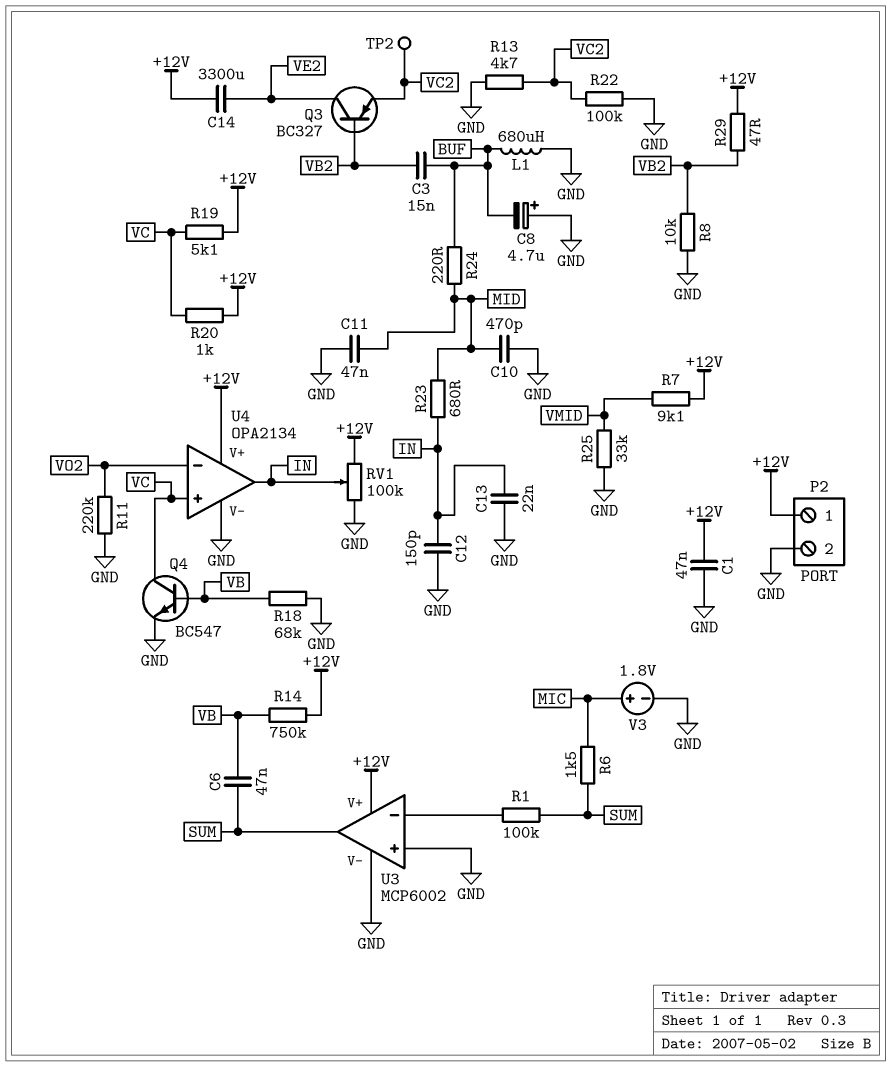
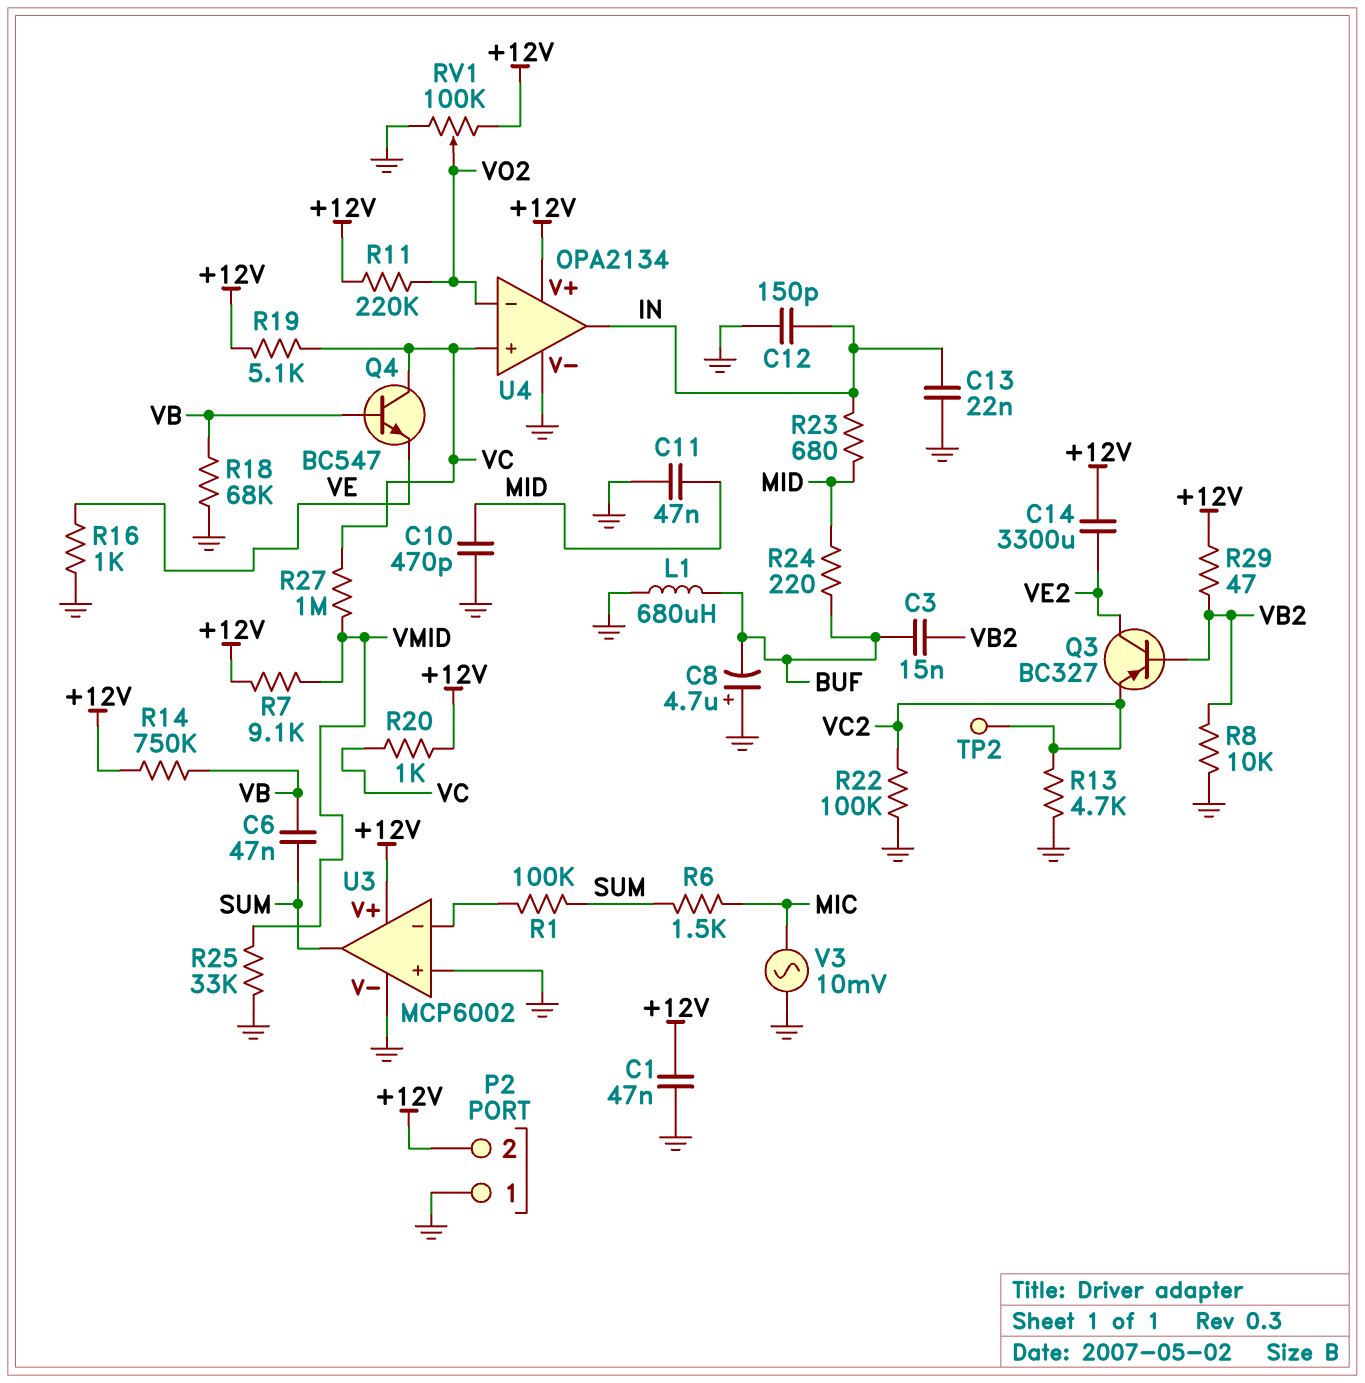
P2 pin 1: +12V -> GND
P2 pin 2: GND -> +12V
Q4: NPN BC547 (B VB, C VC, E GND) -> NPN BC547 (B VB, C VC, E VE)
R11: 220k (GND, VO2) -> 220k (+12V, VO2)
R16: none -> 1k (GND, VE)
R27: none -> 1M (VC, VMID)
RV1: 100k (+12V, GND, wiper IN) -> 100k (+12V, GND, wiper VO2)
V3: 1.8V (plus MIC, minus GND) -> AC 10mV (GND, MIC)

